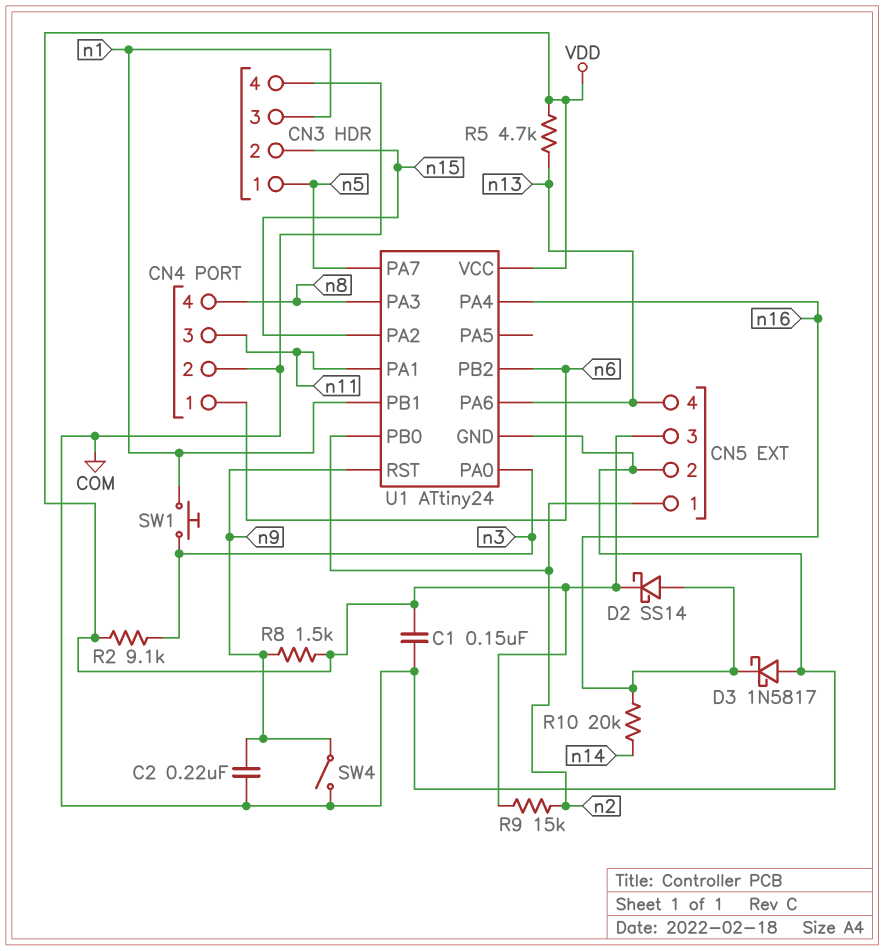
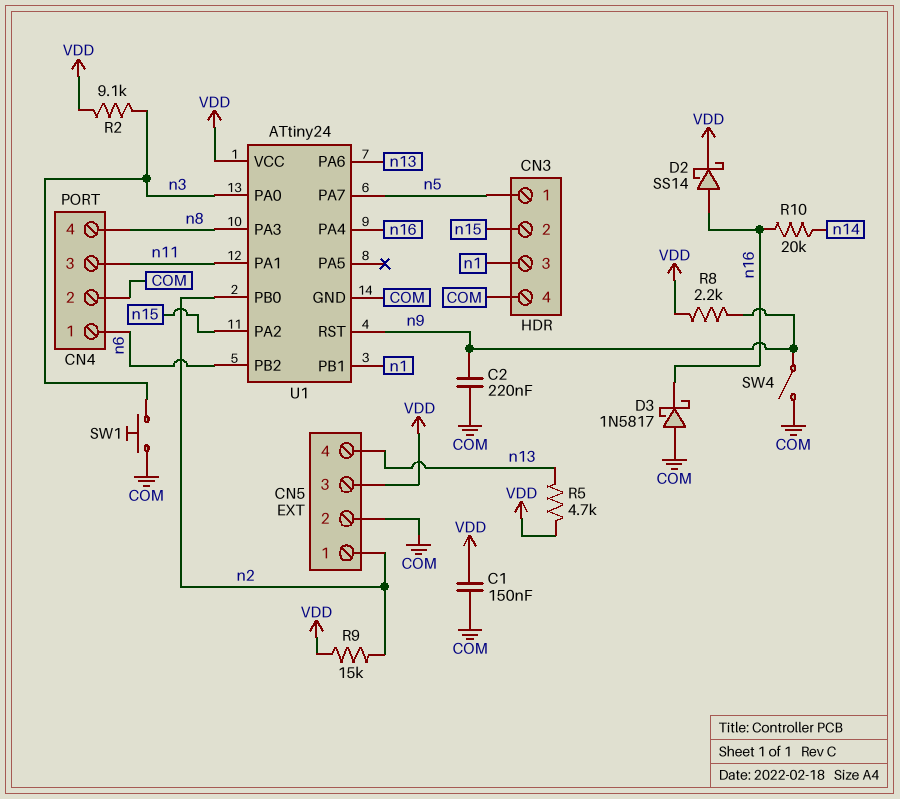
R8: 1.5k (VDD, n9) -> 2.2k (VDD, n9)
SW1: button (n1, n3) -> button (COM, n3)

